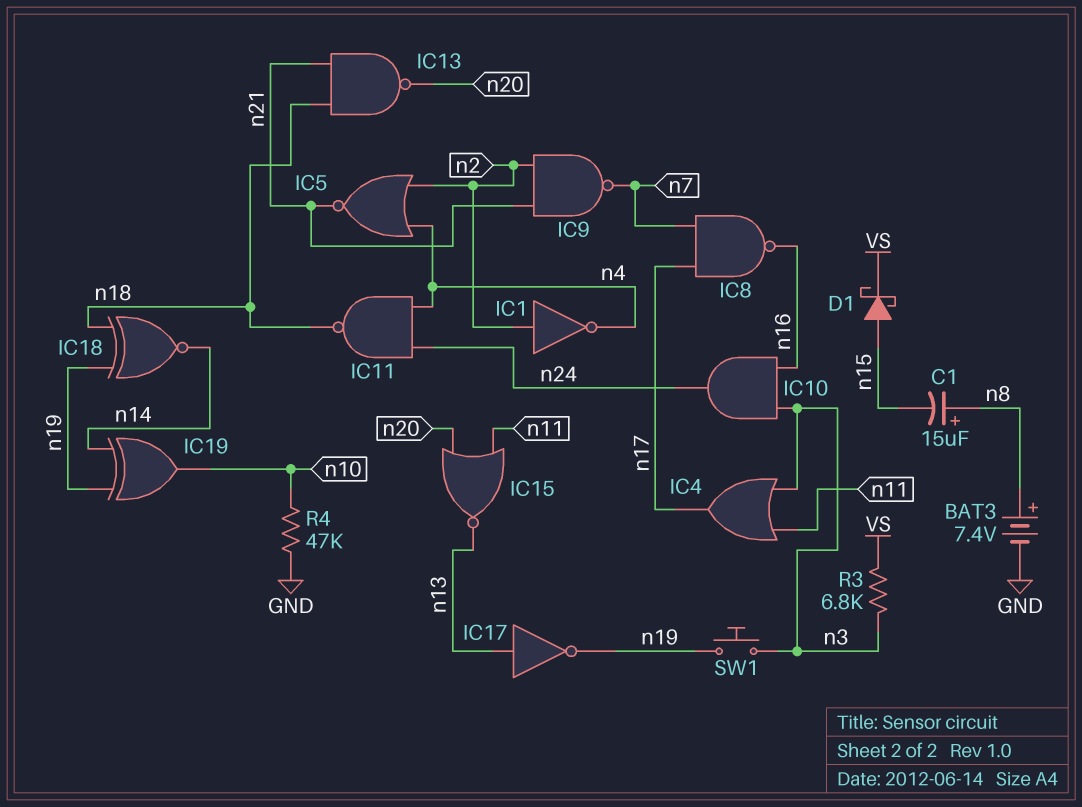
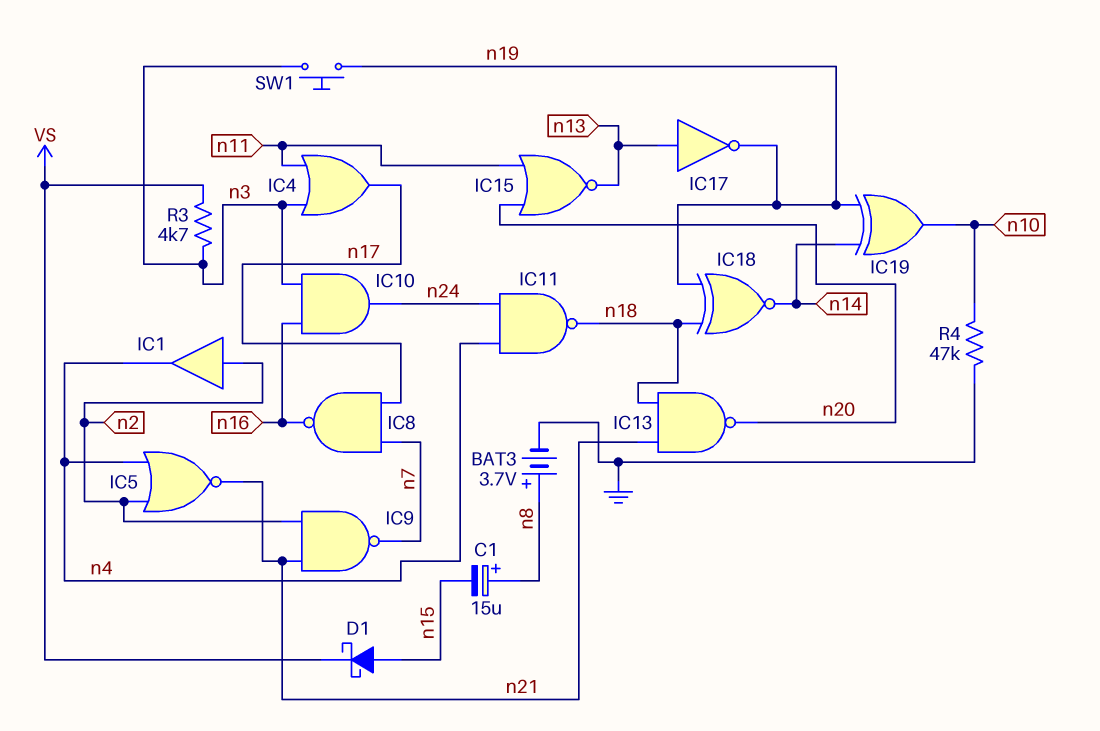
BAT3: 7.4V (plus n8, minus GND) -> 3.7V (plus n8, minus GND)
IC1: NOT (in n2, out n4) -> buffer (in n2, out n4)
R3: 6.8k (VS, n3) -> 4.7k (VS, n3)

